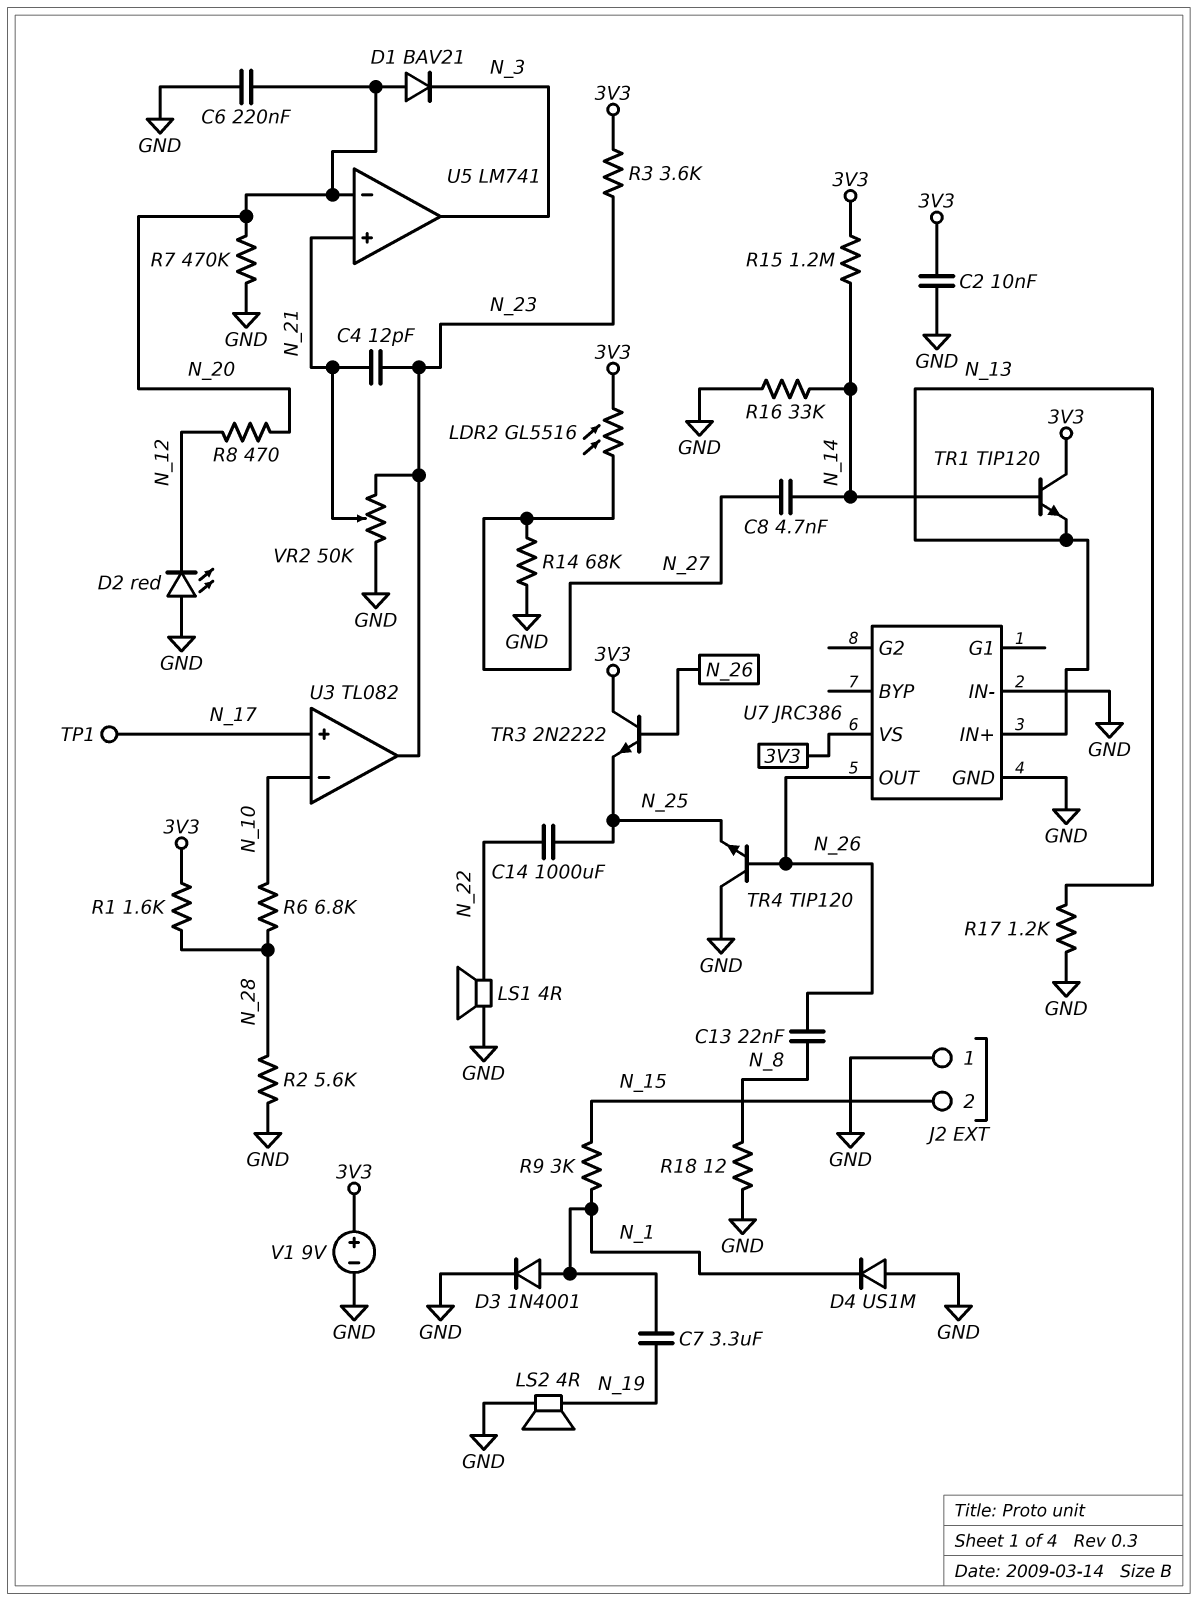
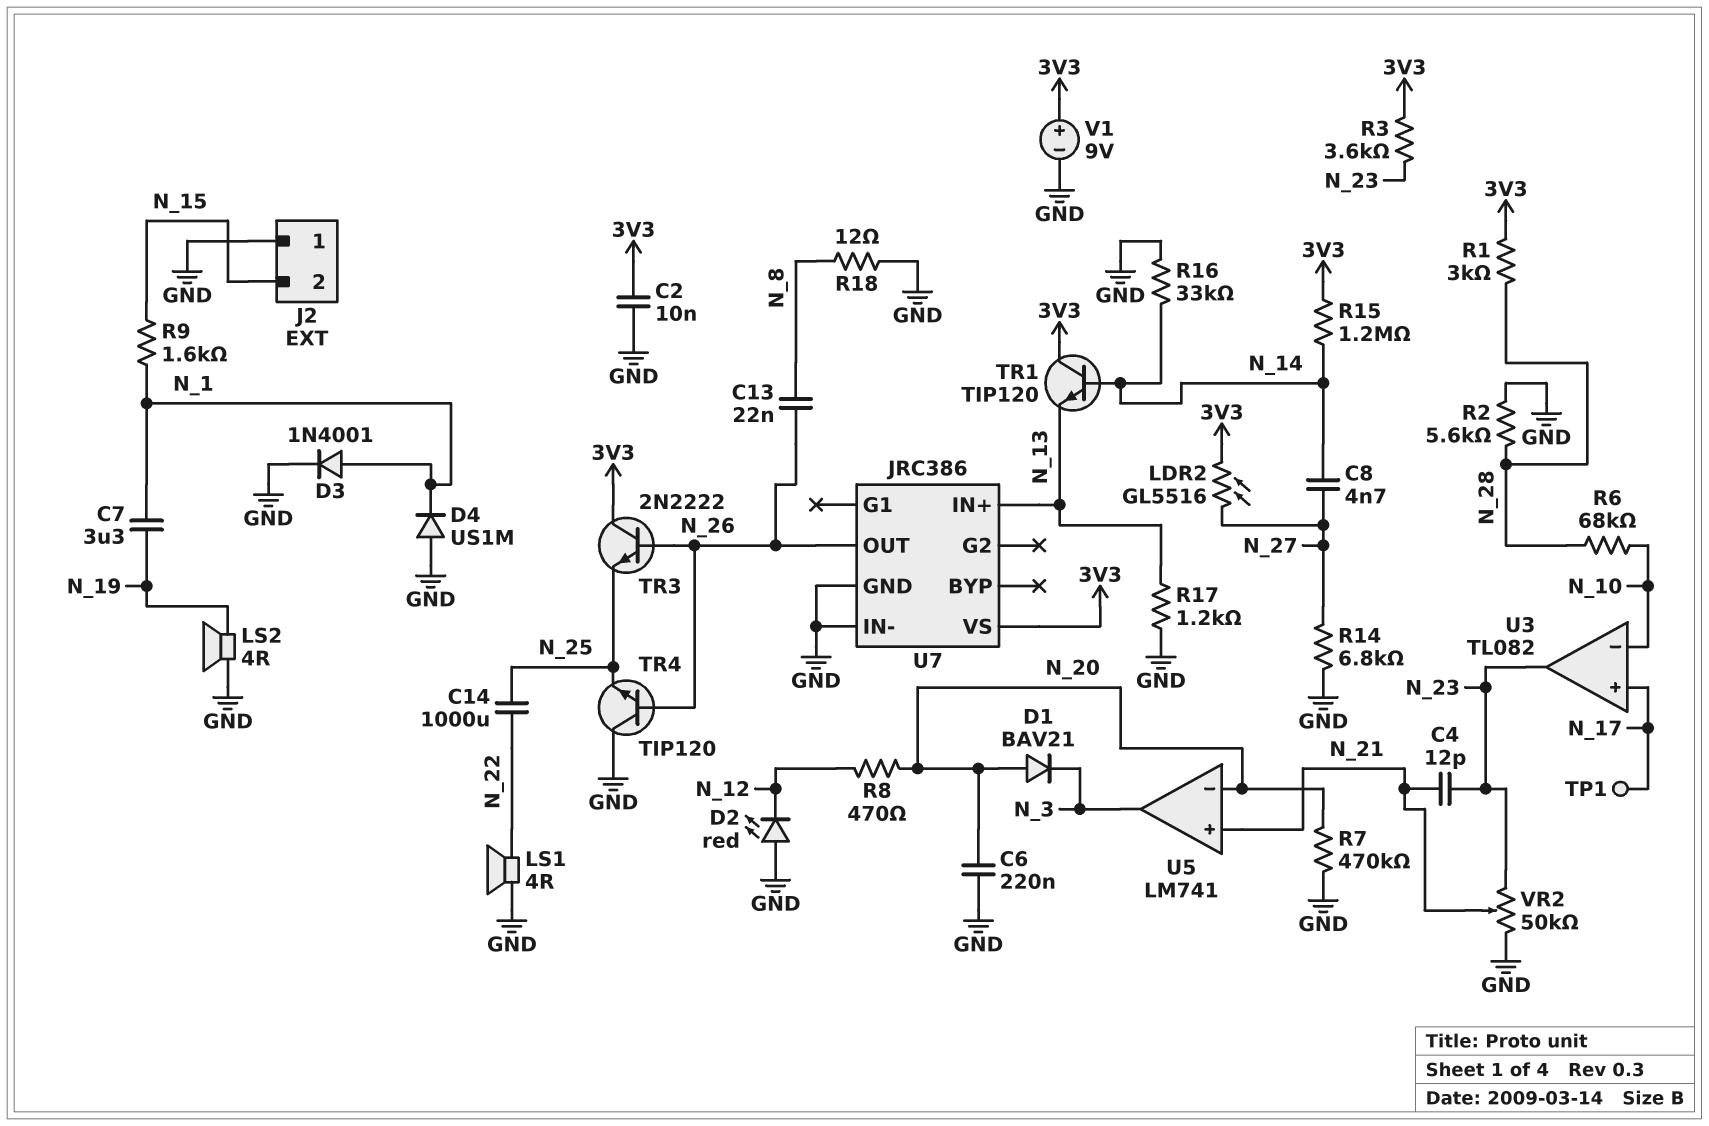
R1: 1.6k (3V3, N_28) -> 3k (3V3, N_28)
R6: 6.8k (N_10, N_28) -> 68k (N_10, N_28)
R9: 3k (N_1, N_15) -> 1.6k (N_1, N_15)
R14: 68k (GND, N_27) -> 6.8k (GND, N_27)

